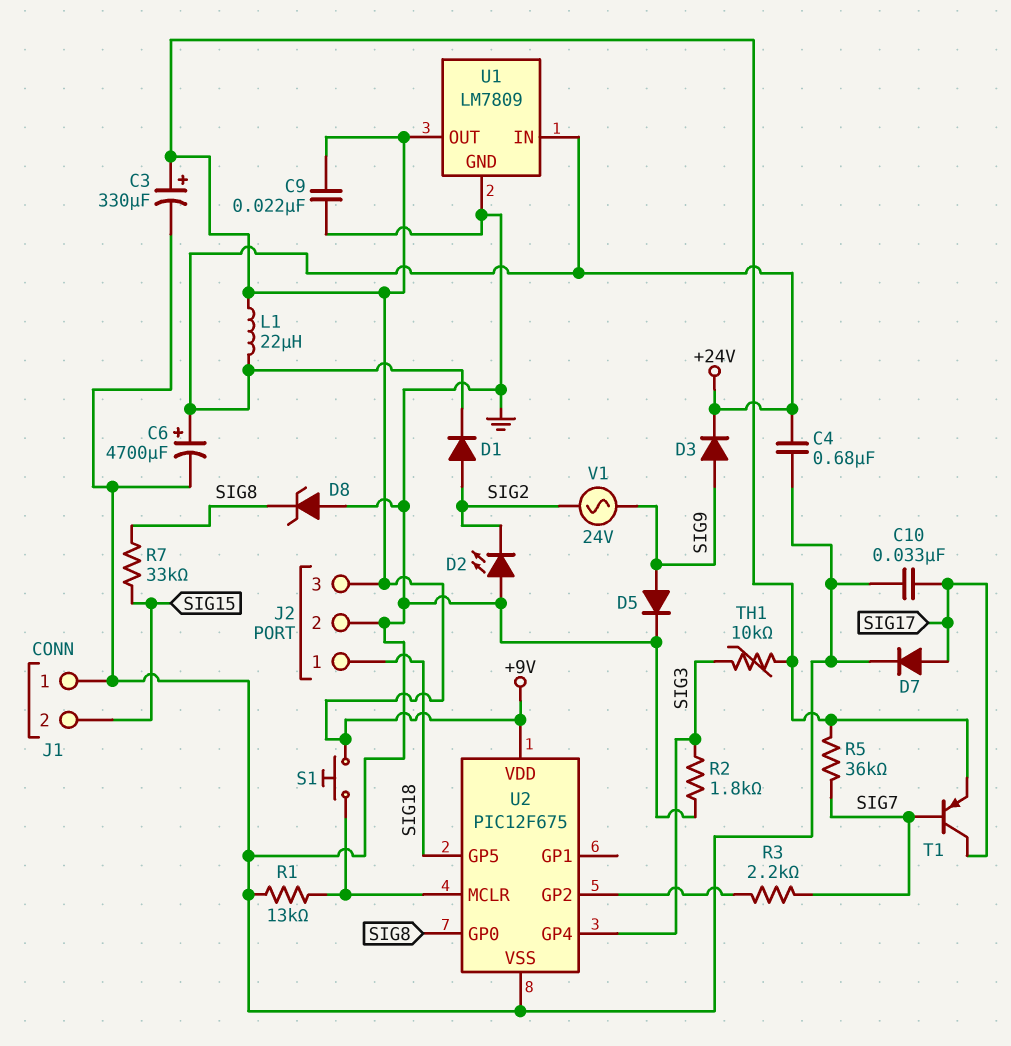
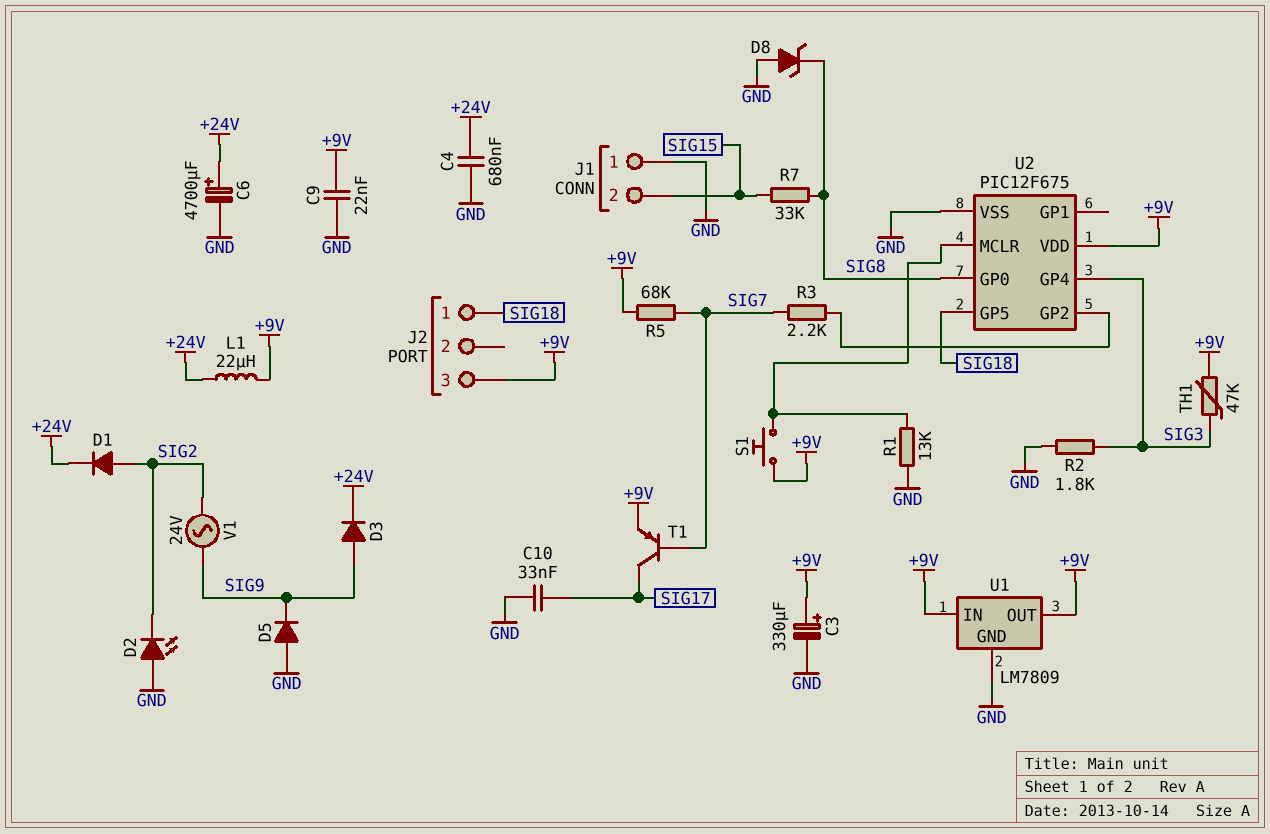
D5: diode (A SIG9, K GND) -> diode (A GND, K SIG9)
D7: diode (A SIG17, K GND) -> none
J2 pin 2: GND -> none
R5: 36k (+9V, SIG7) -> 68k (+9V, SIG7)
TH1: 10k (+9V, SIG3) -> 47k (+9V, SIG3)
U1 pin IN: +24V -> +9V

